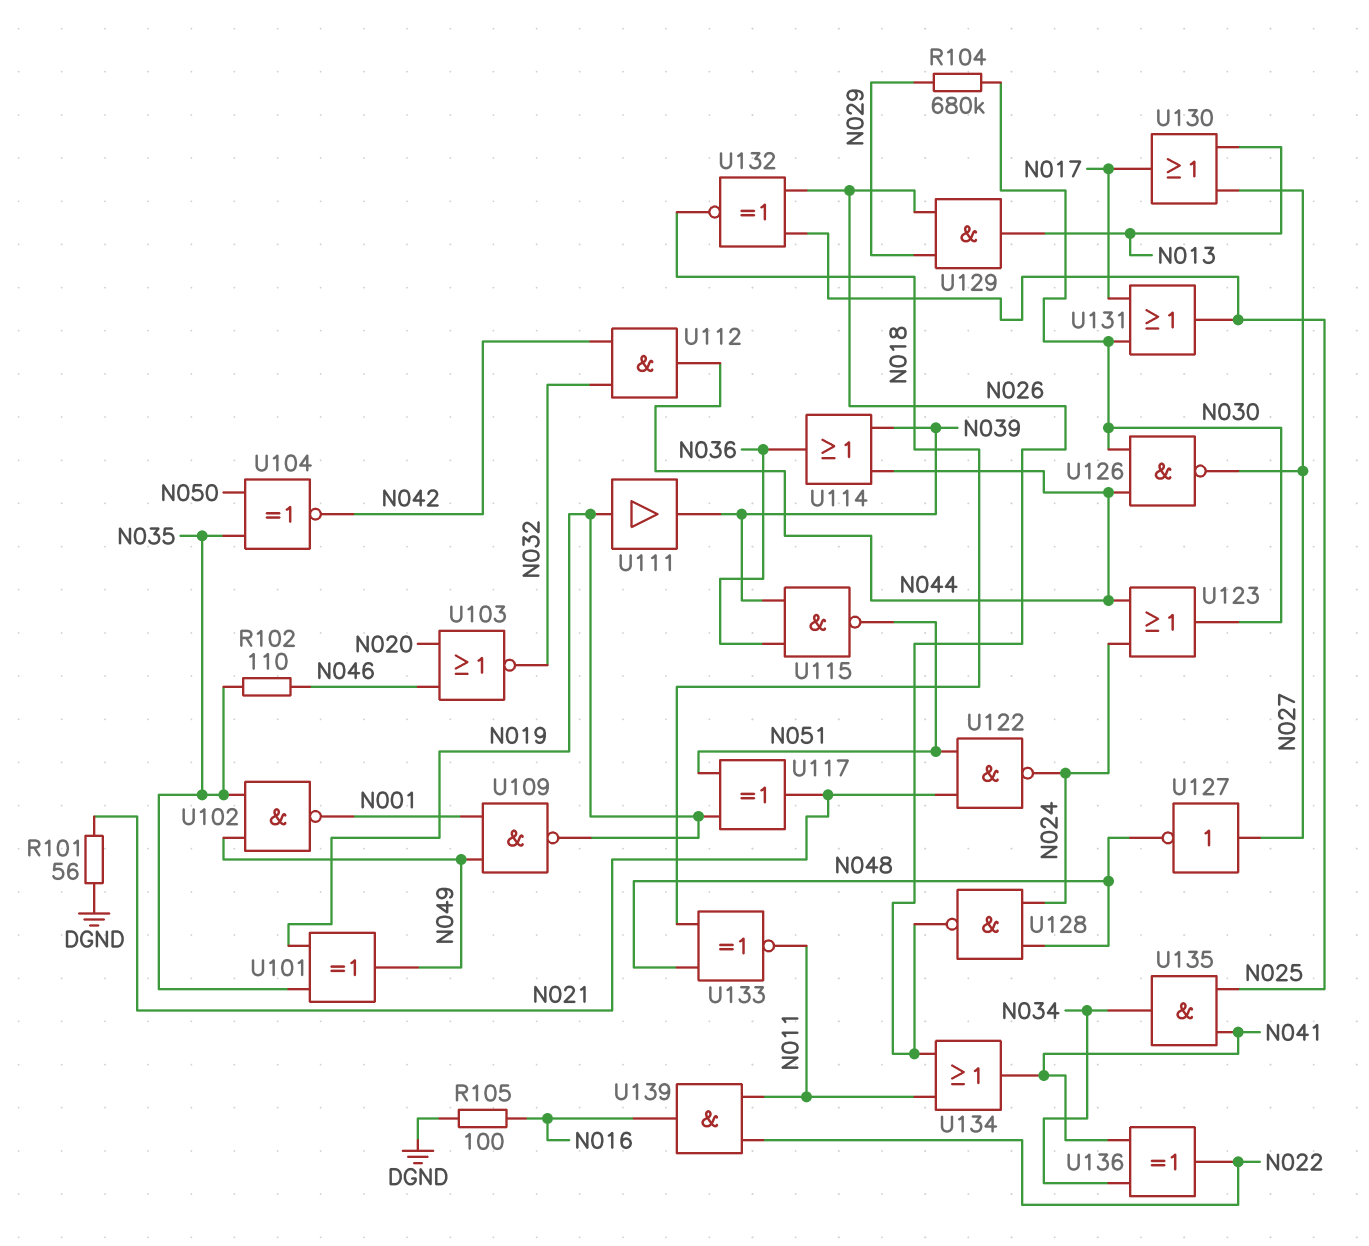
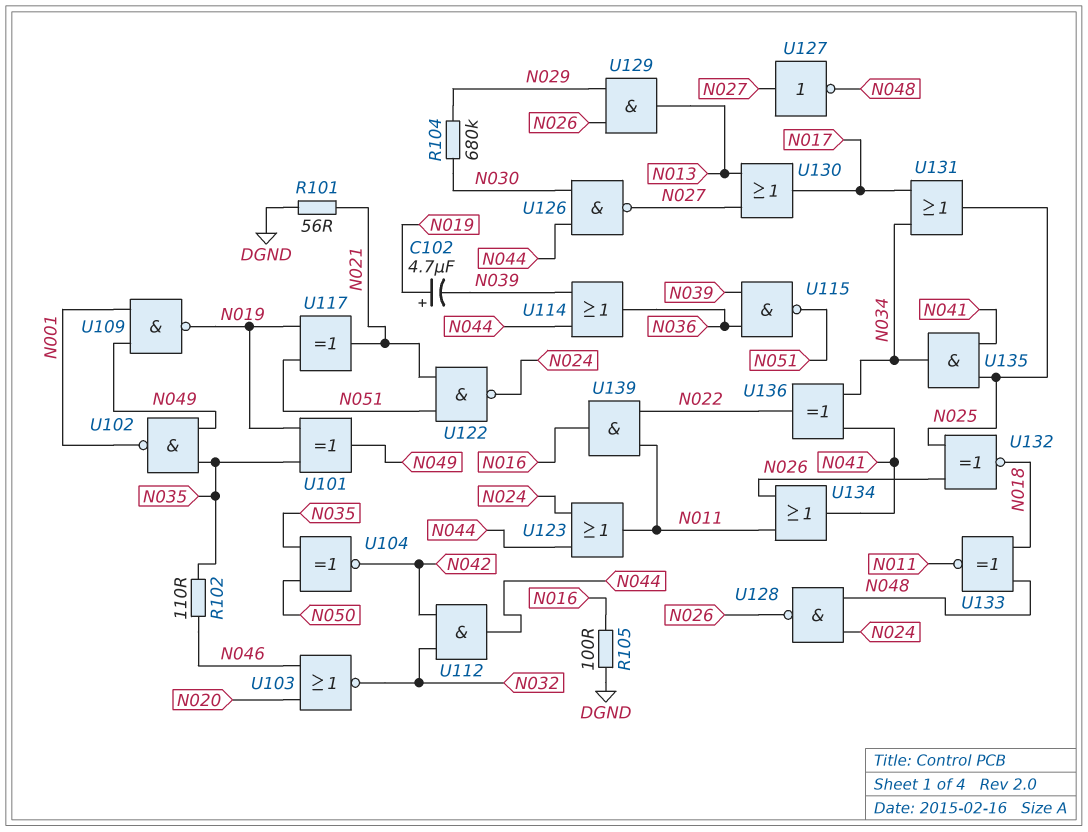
C102: none -> 4.7uF (plus N019, minus N039)
U111: buffer (in N019, out N039) -> none
U123: OR (in N024, in N044, out N030) -> OR (in N024, in N044, out N011)
U131: OR (in N017, in N030, out N025) -> OR (in N017, in N034, out N025)

